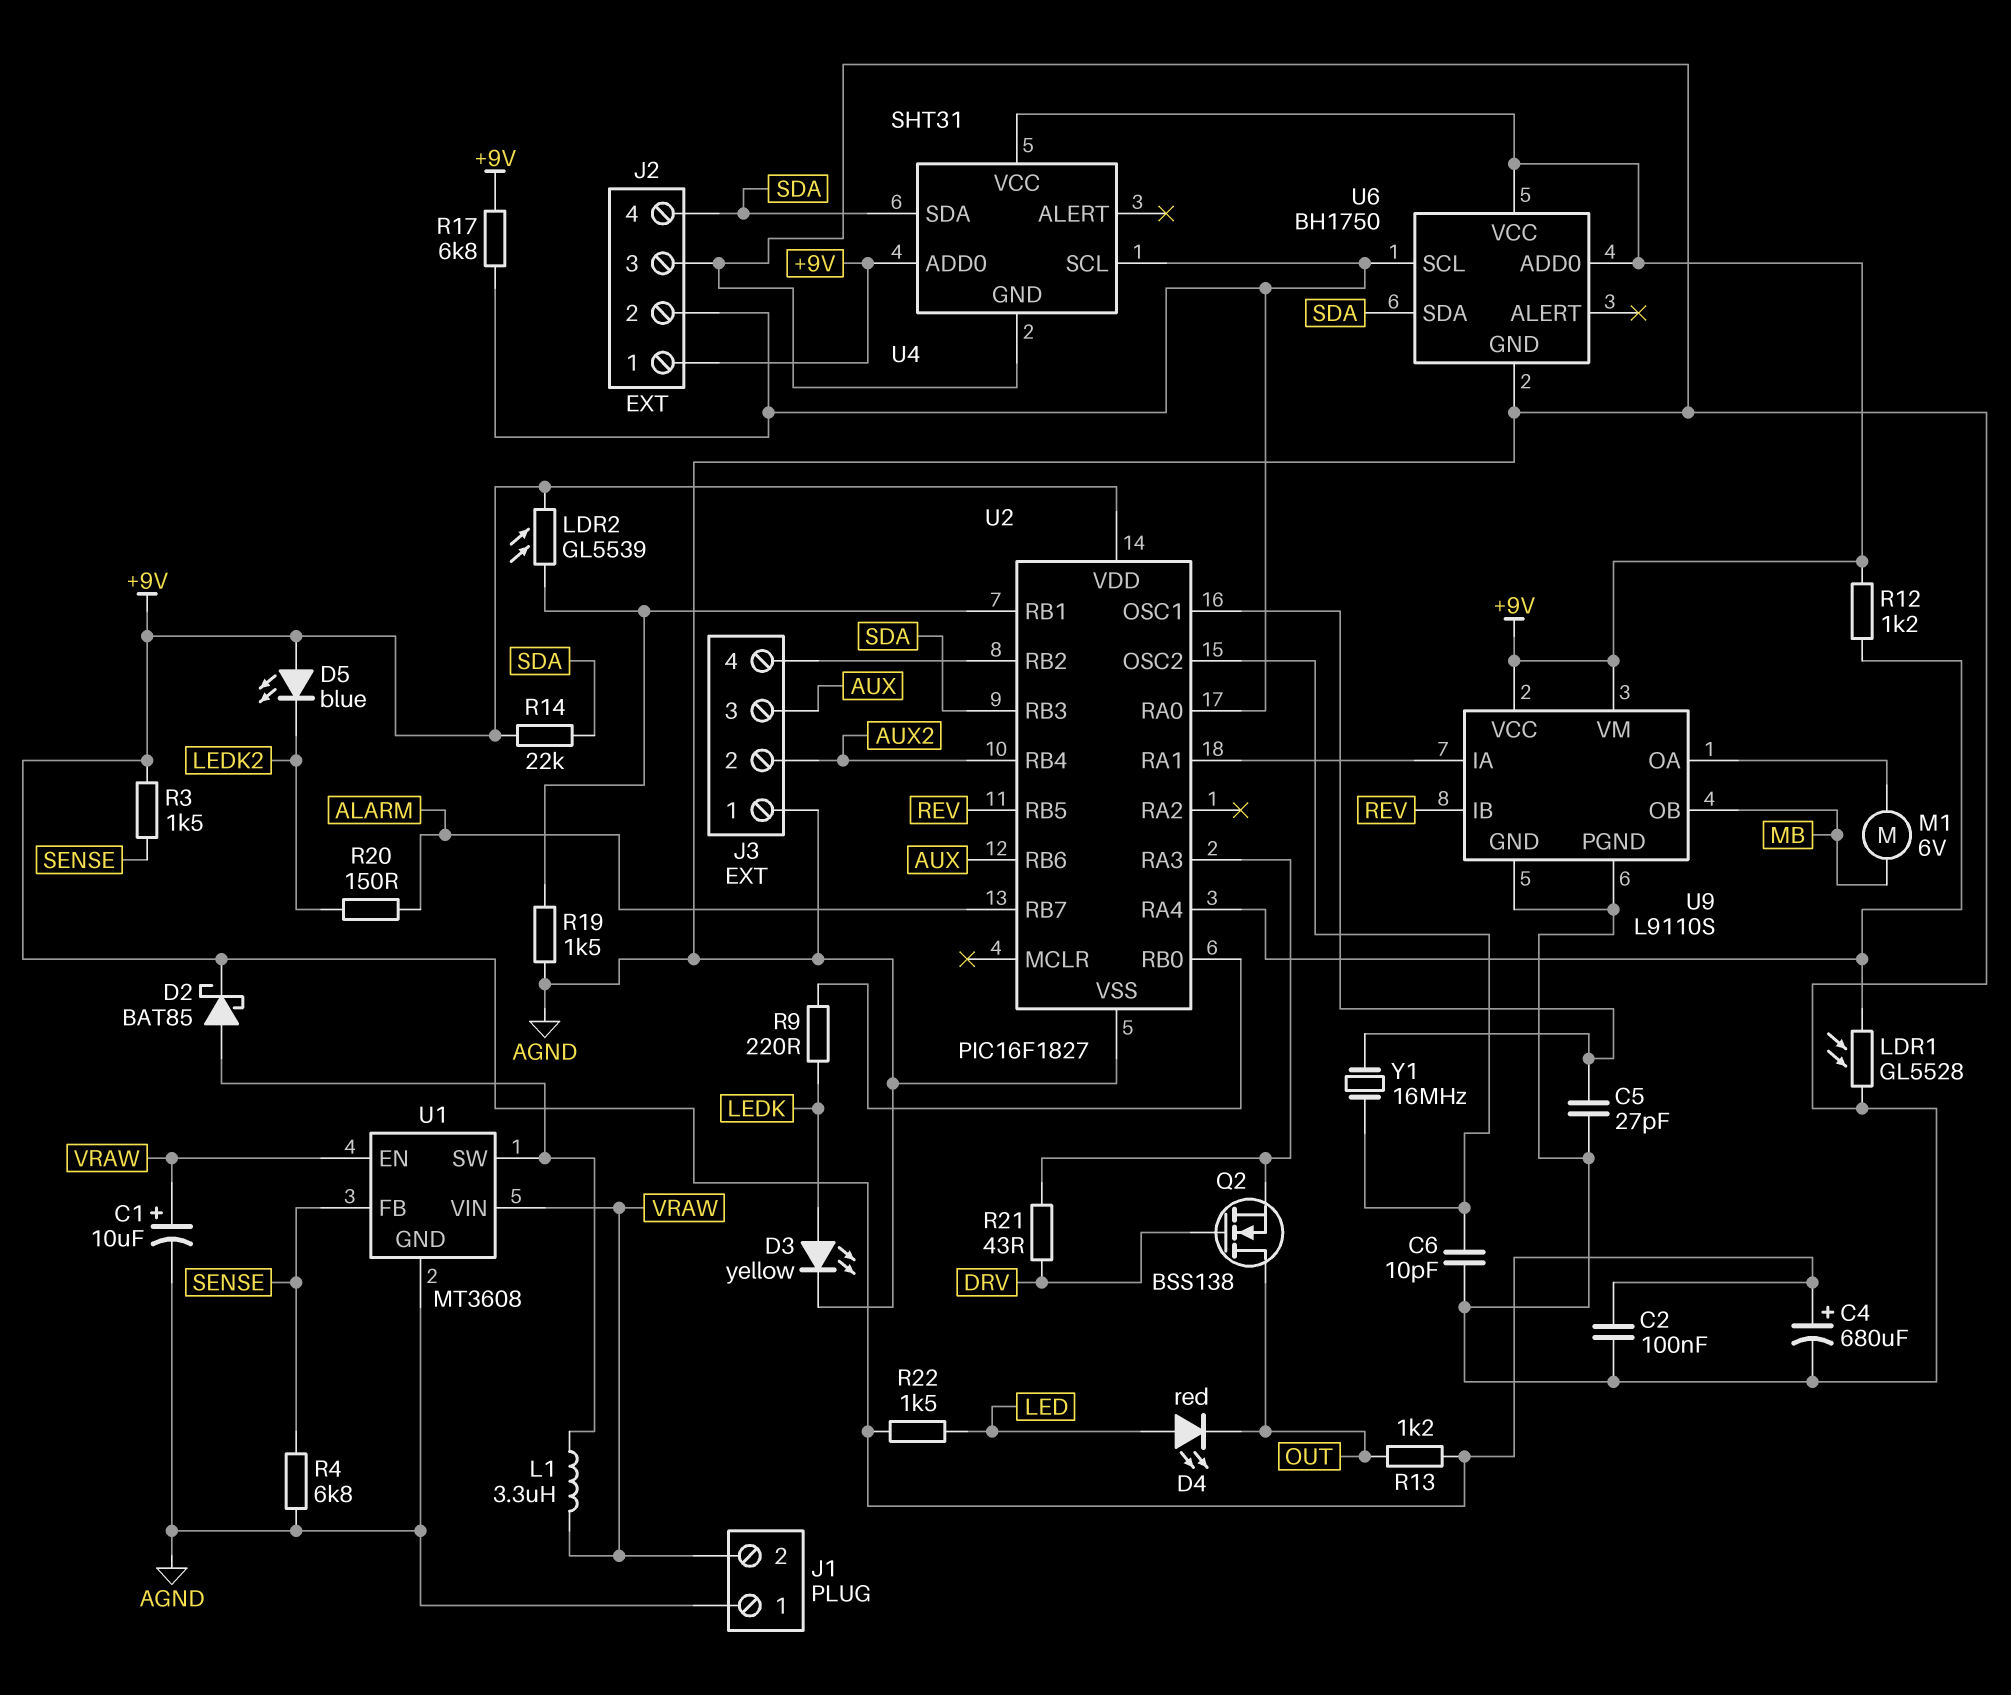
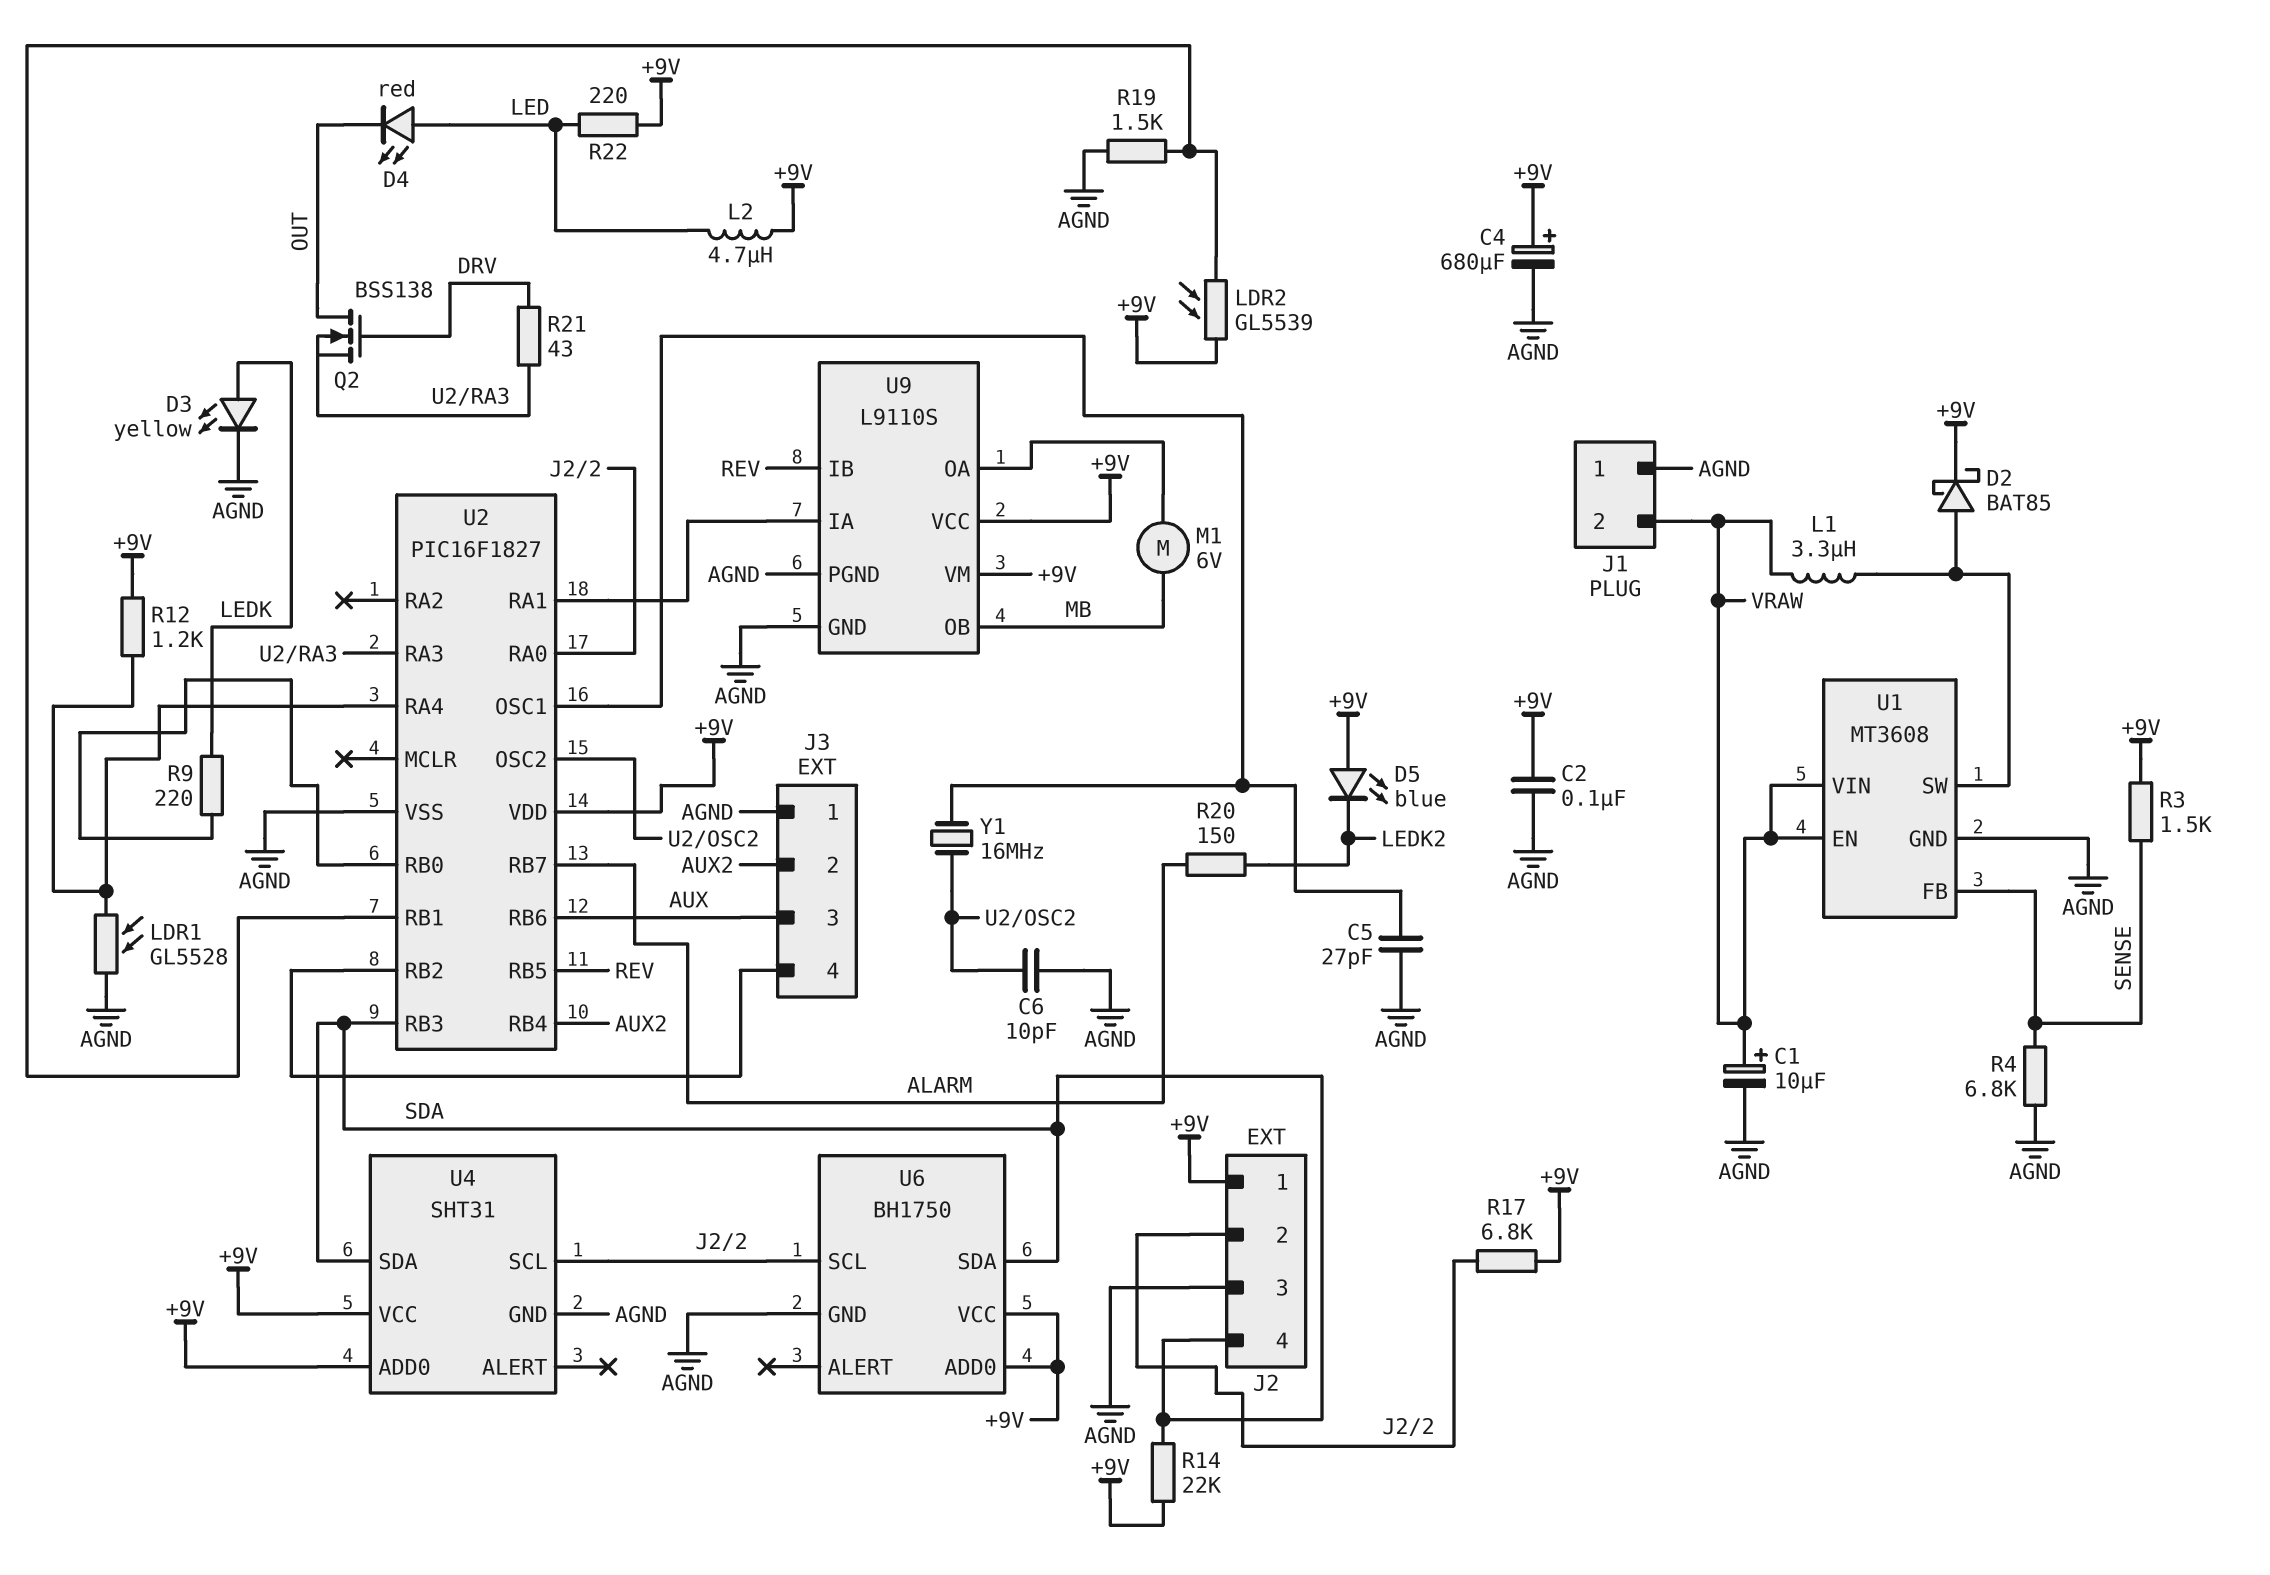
L2: none -> 4.7uH (+9V, LED)
R13: 1.2k (+9V, OUT) -> none
R22: 1.5k (+9V, LED) -> 220 (+9V, LED)

